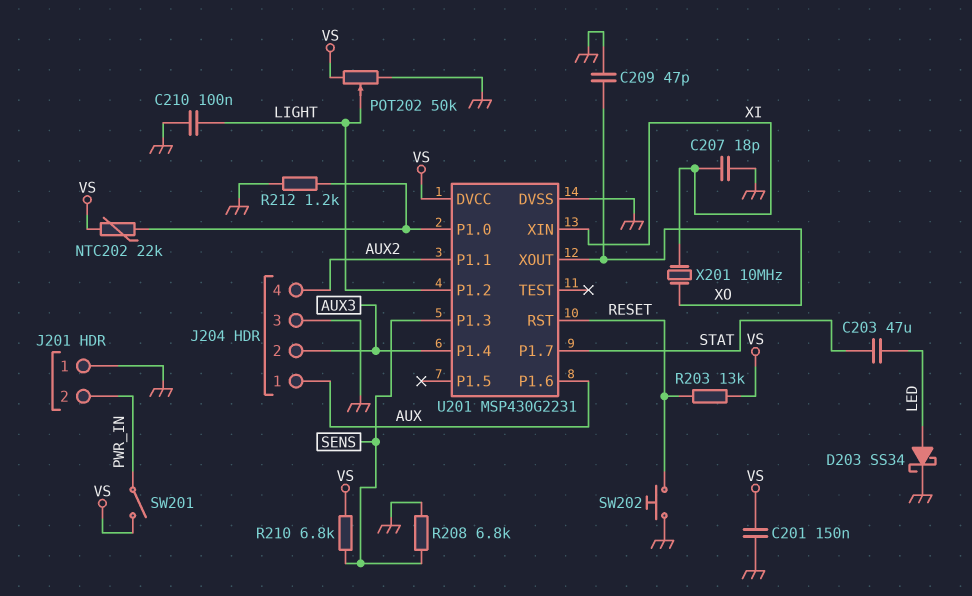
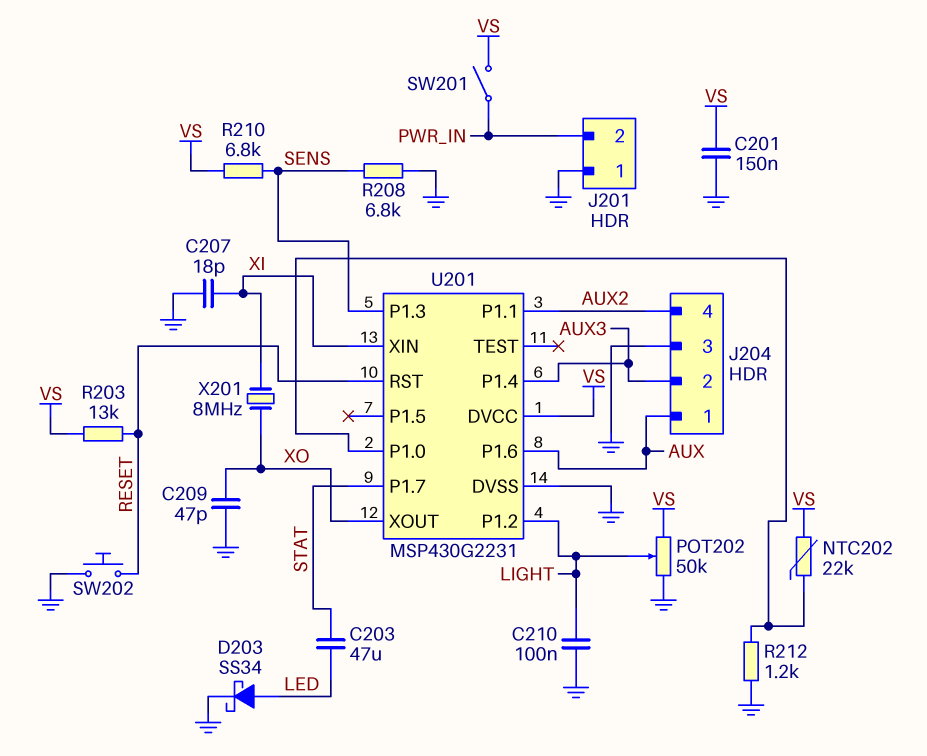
X201: 10MHz (XI, XO) -> 8MHz (XI, XO)

